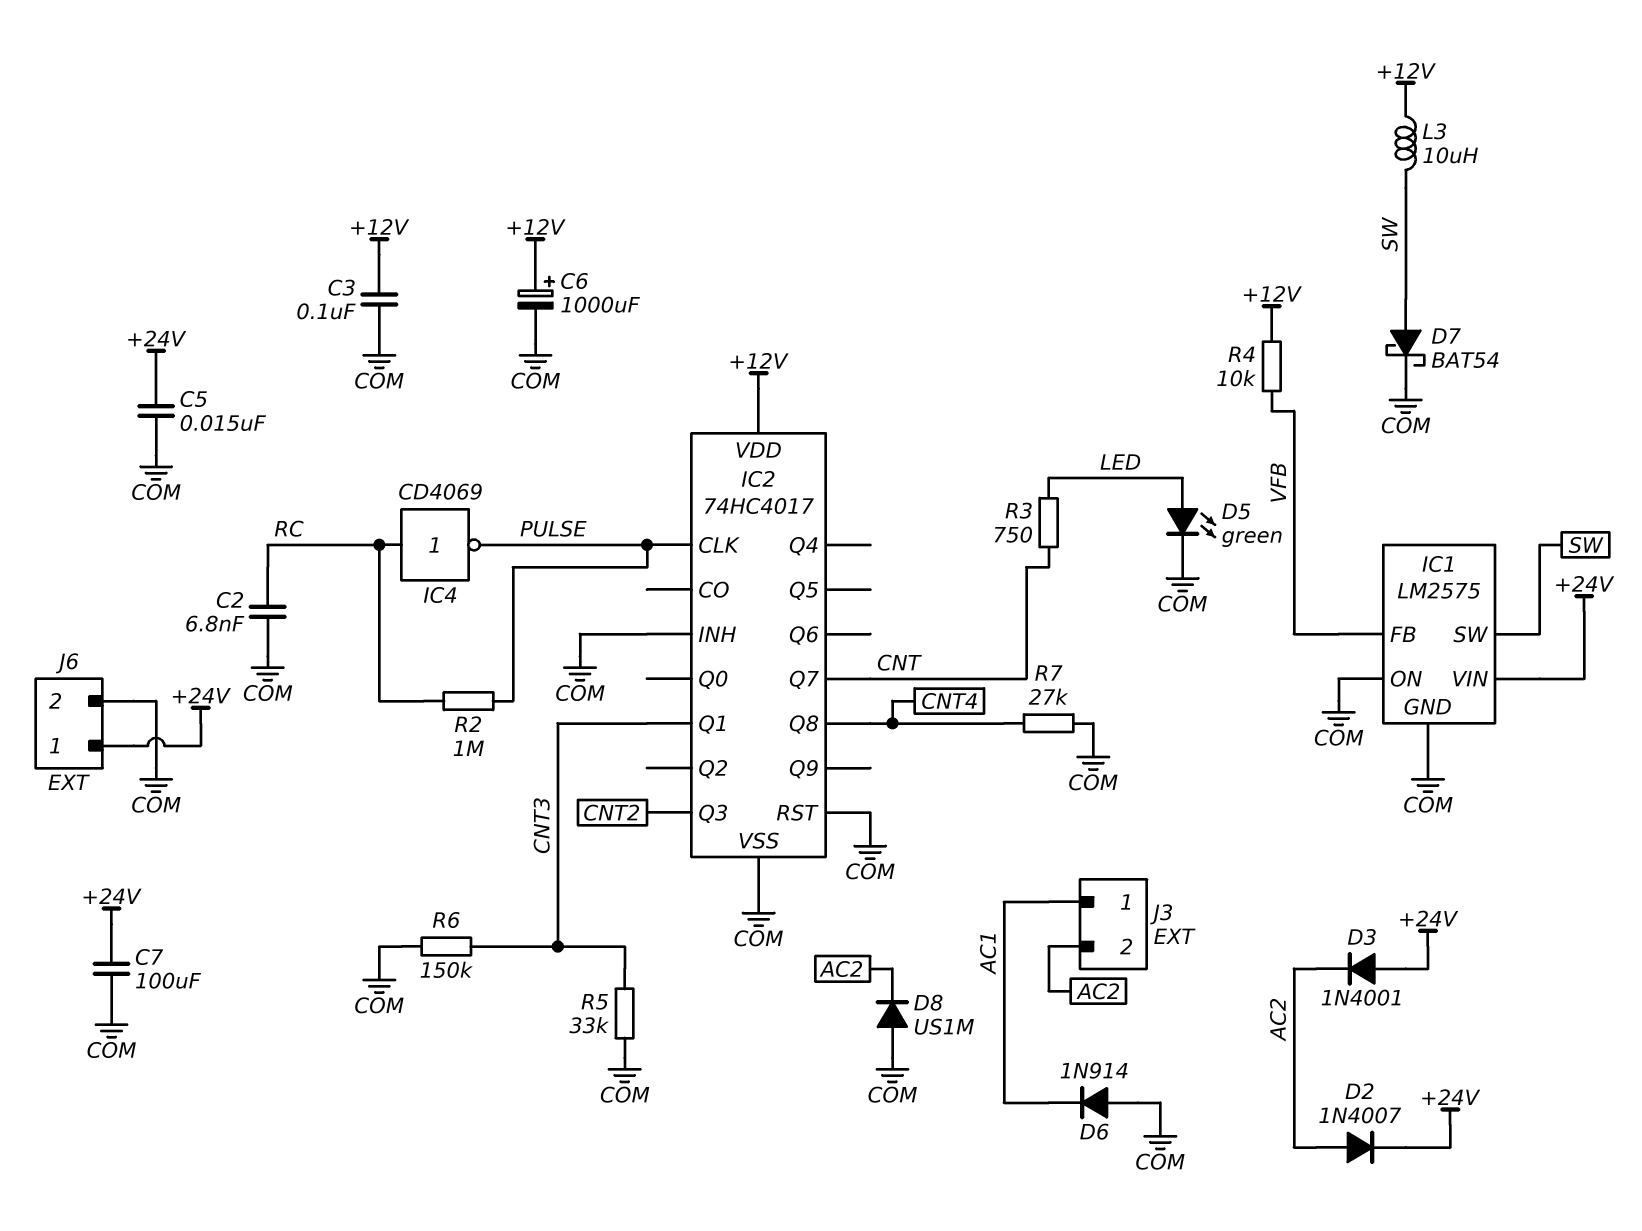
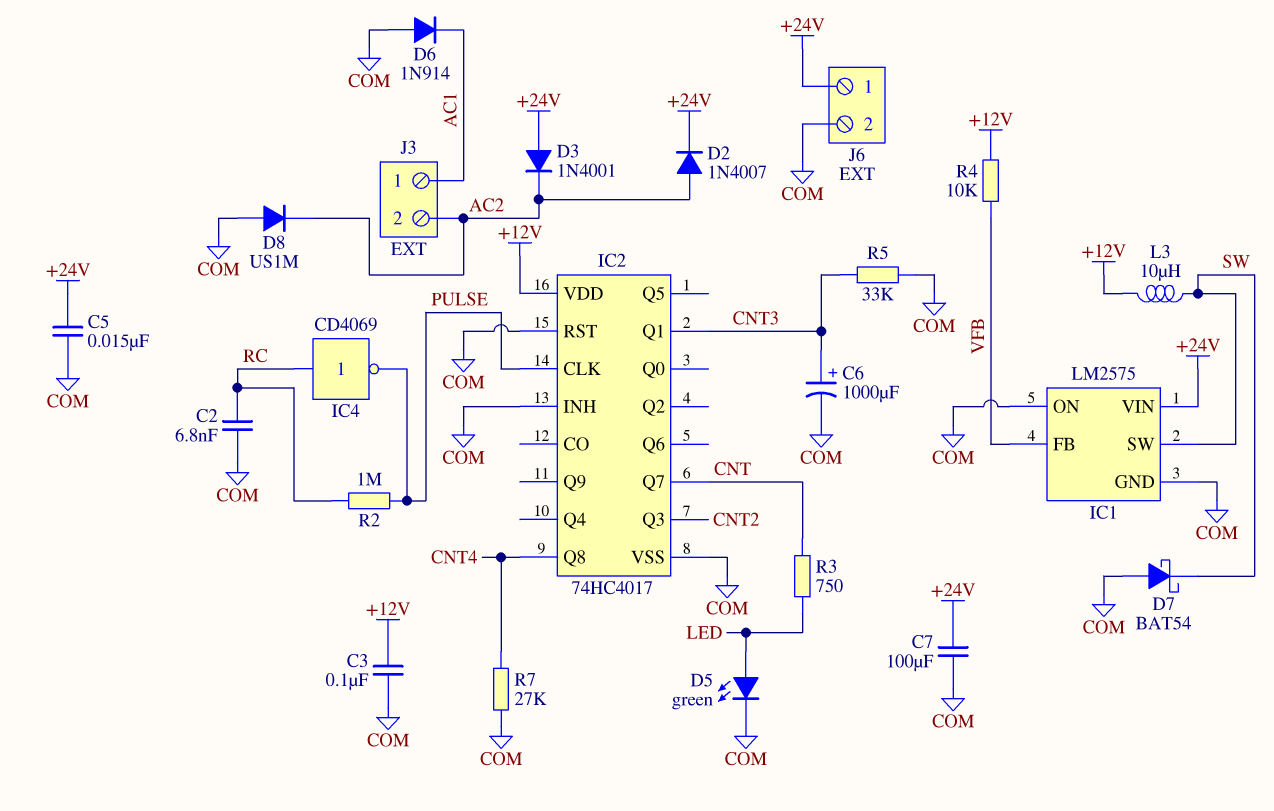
C6: 1000uF (plus +12V, minus COM) -> 1000uF (plus CNT3, minus COM)
D7: schottky BAT54 (A SW, K COM) -> schottky BAT54 (A COM, K SW)
R6: 150k (CNT3, COM) -> none

